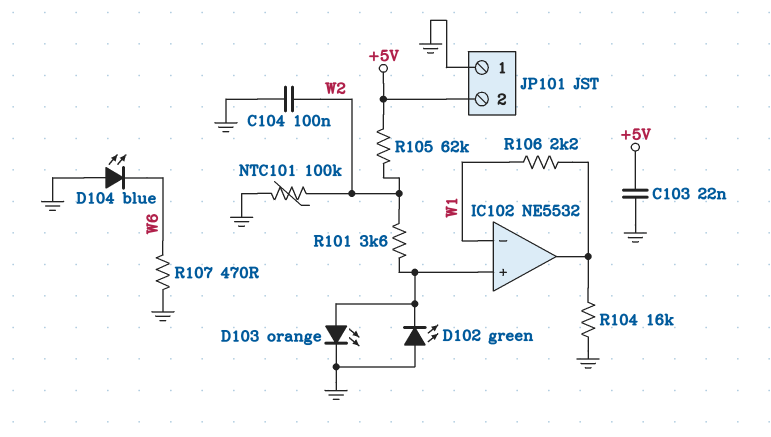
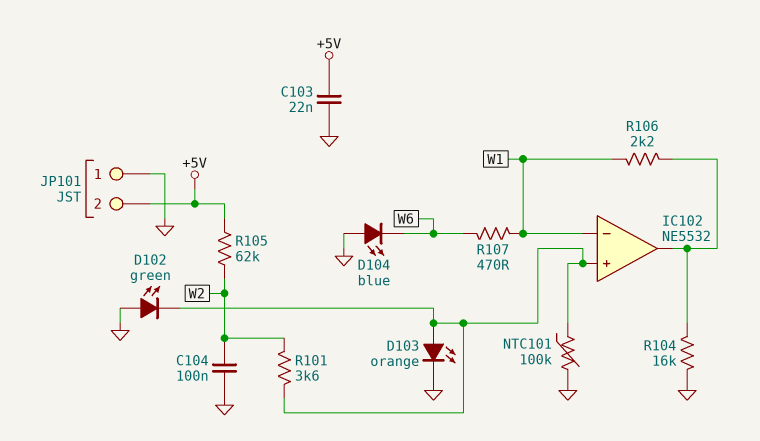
NTC101: 100k (GND, W2) -> 100k (GND, IC102/in+)
R107: 470 (GND, W6) -> 470 (W1, W6)

